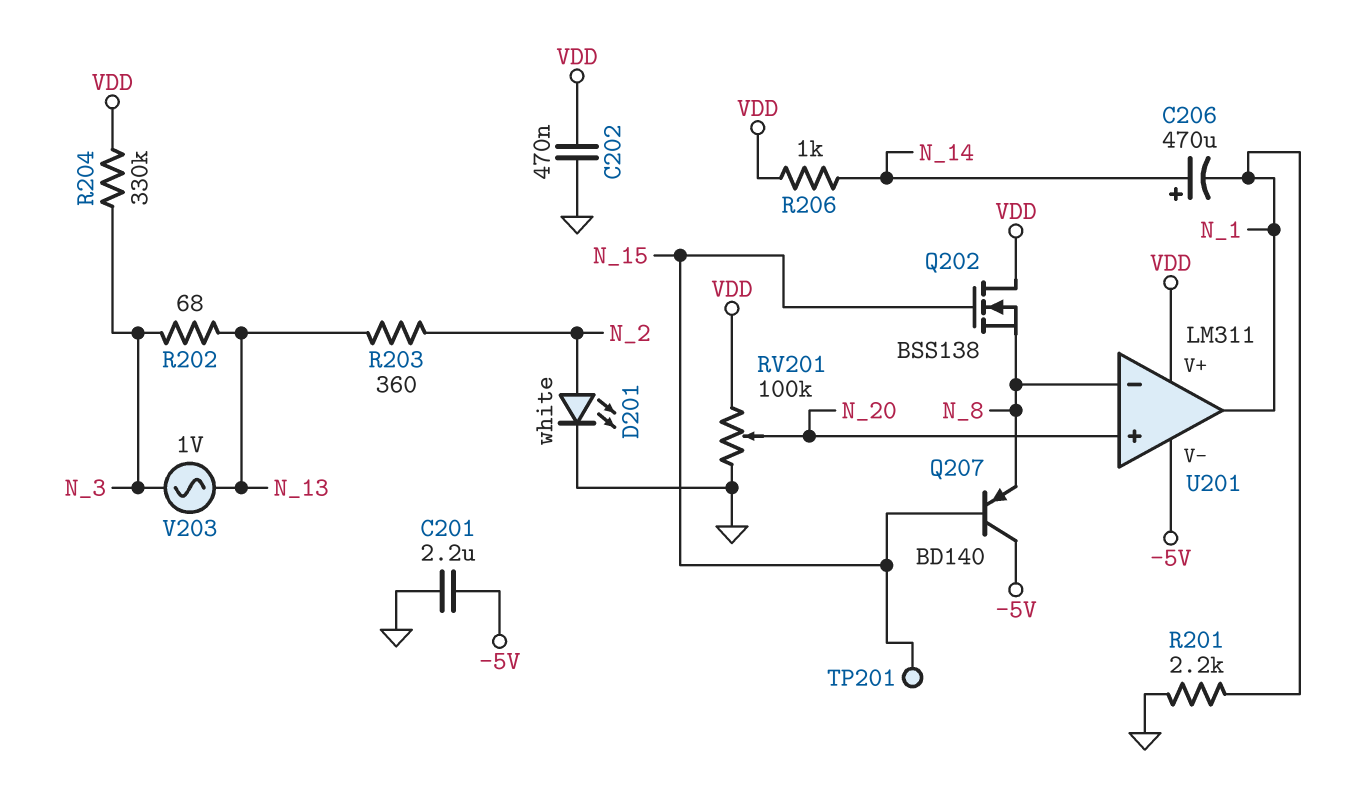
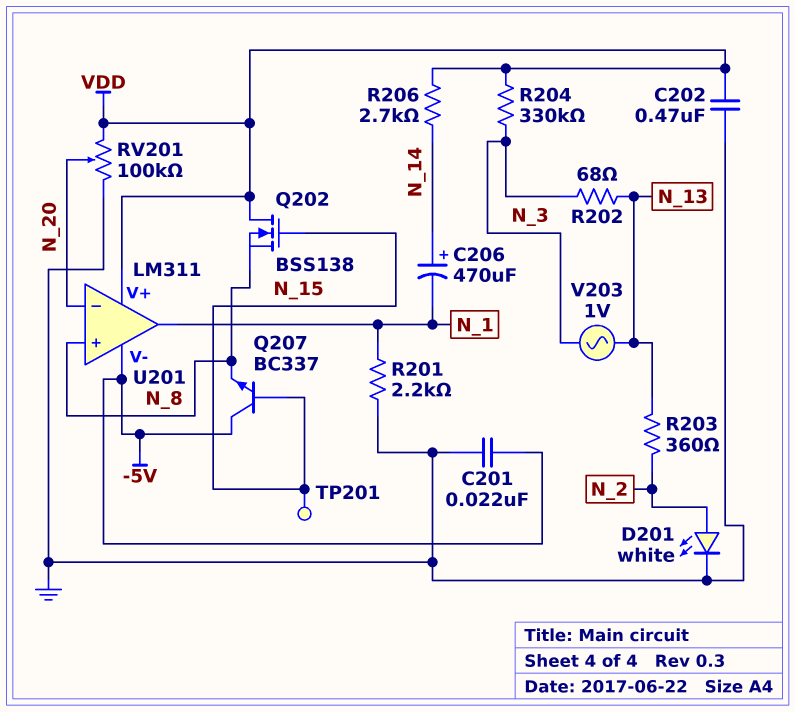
C201: 2.2uF (-5V, GND) -> 22nF (-5V, GND)
Q207: PNP BD140 (B N_15, C -5V, E N_8) -> NPN BC337 (B N_15, C -5V, E N_8)
R206: 1k (N_14, VDD) -> 2.7k (N_14, VDD)
U201 pin in+: N_20 -> N_8
U201 pin in-: N_8 -> N_20

